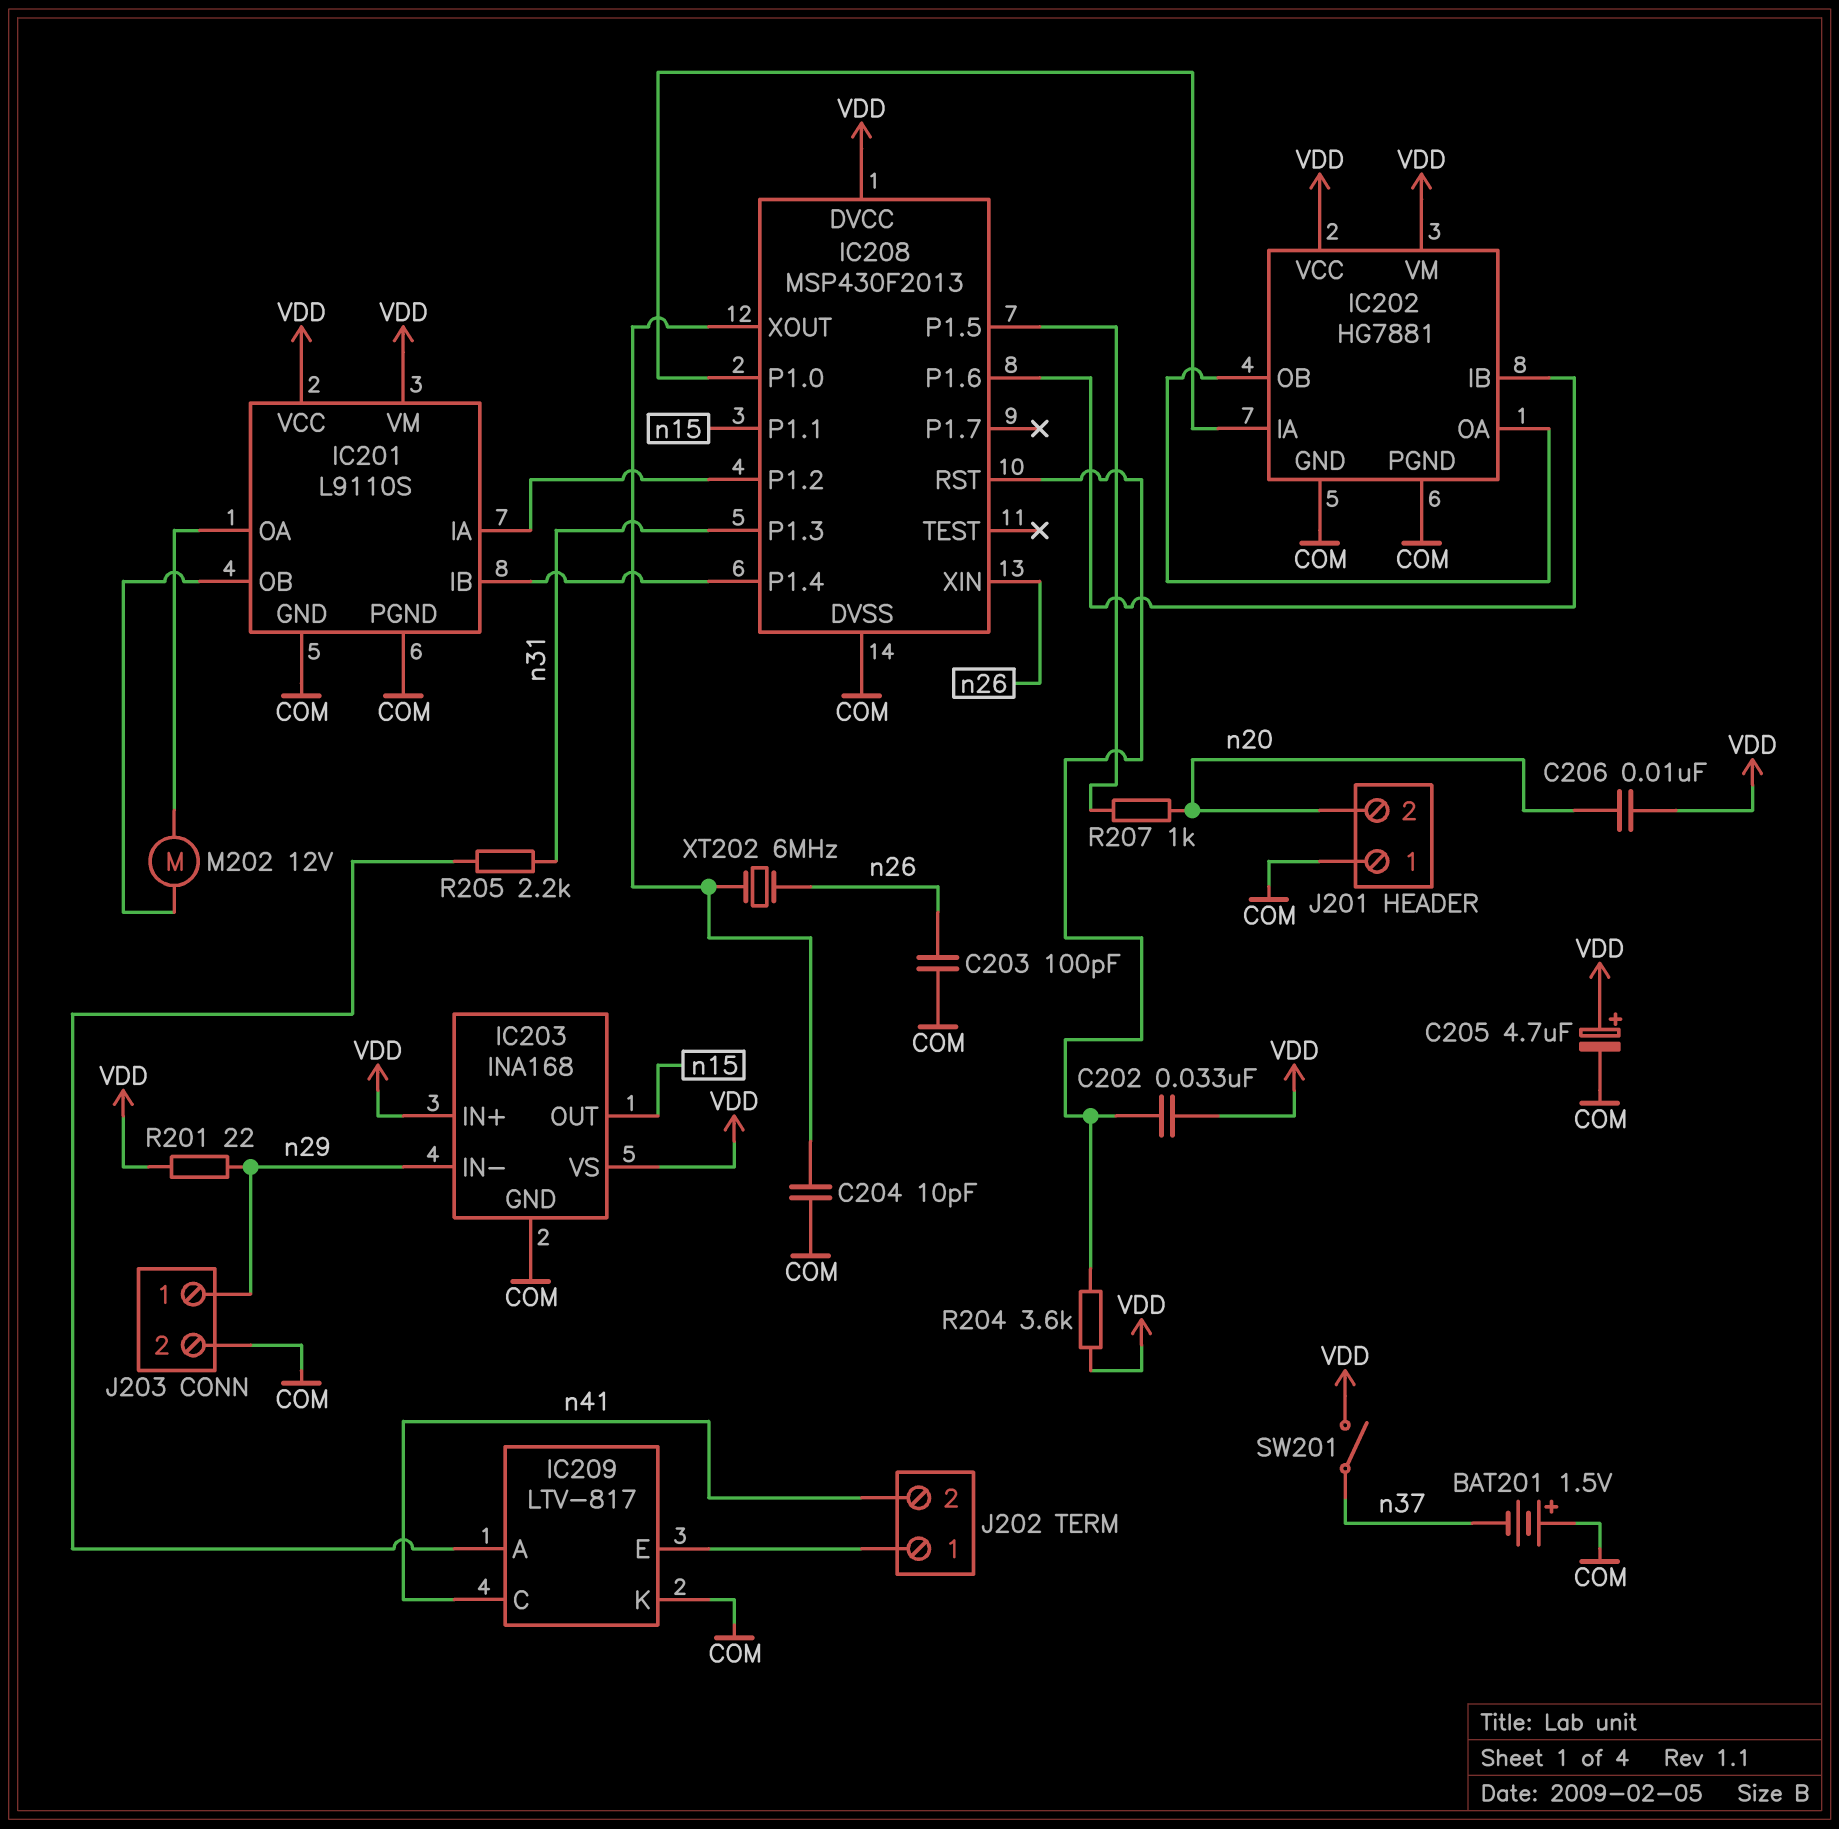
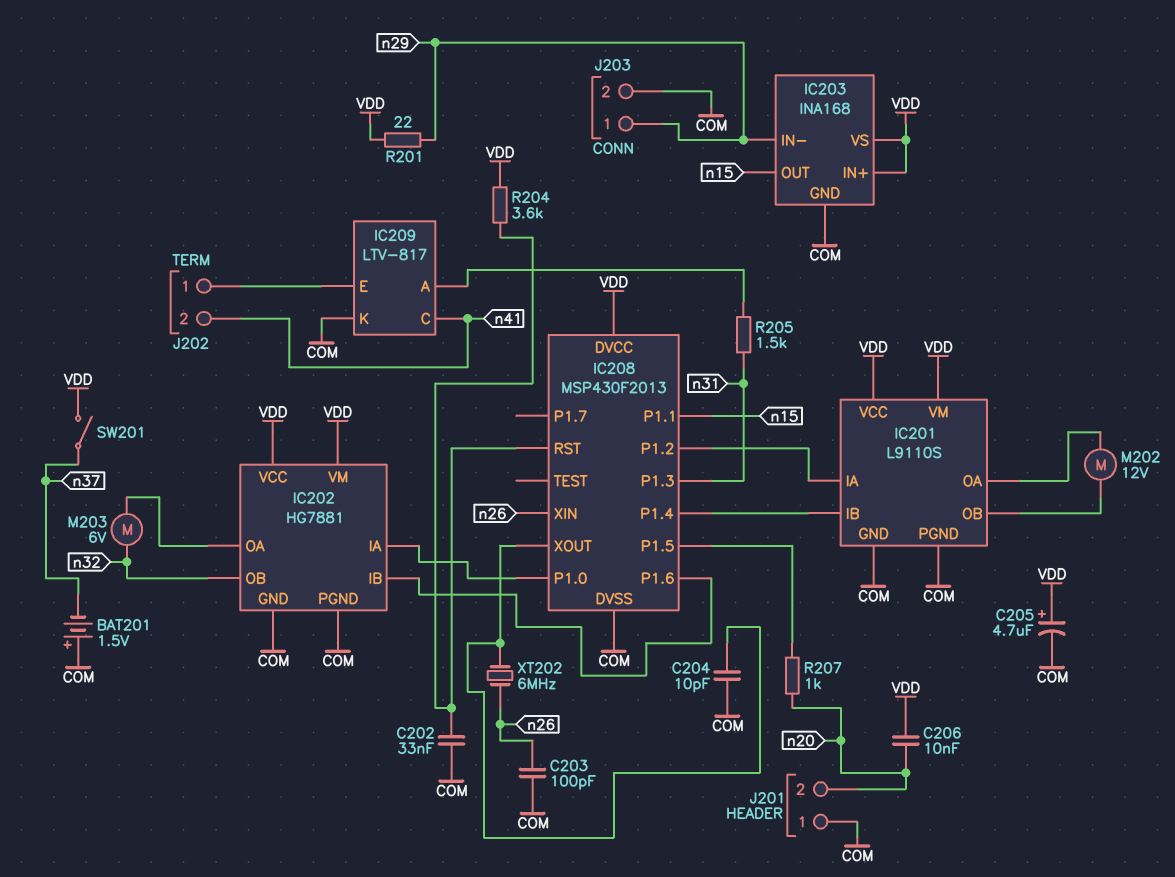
C202: 33nF (IC208/RST, VDD) -> 33nF (COM, IC208/RST)
IC202 pin OB: IC202/OA -> n32
M203: none -> motor 6V (IC202/OA, n32)
R205: 2.2k (IC209/A, n31) -> 1.5k (IC209/A, n31)

